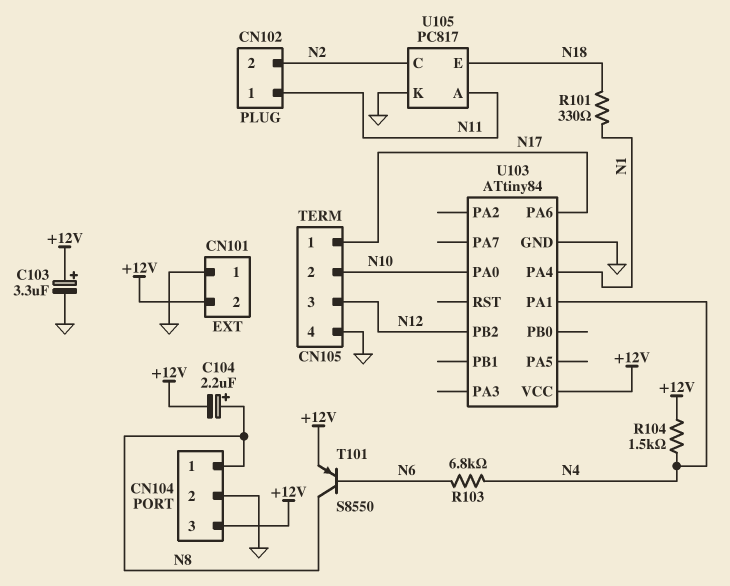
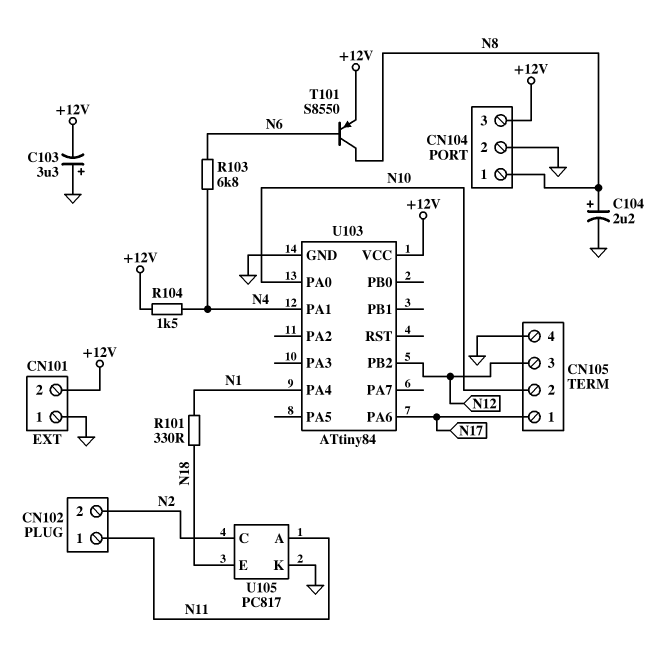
C103: 3.3uF (plus +12V, minus GND) -> 3.3uF (plus GND, minus +12V)
C104: 2.2uF (plus N8, minus +12V) -> 2.2uF (plus N8, minus GND)

